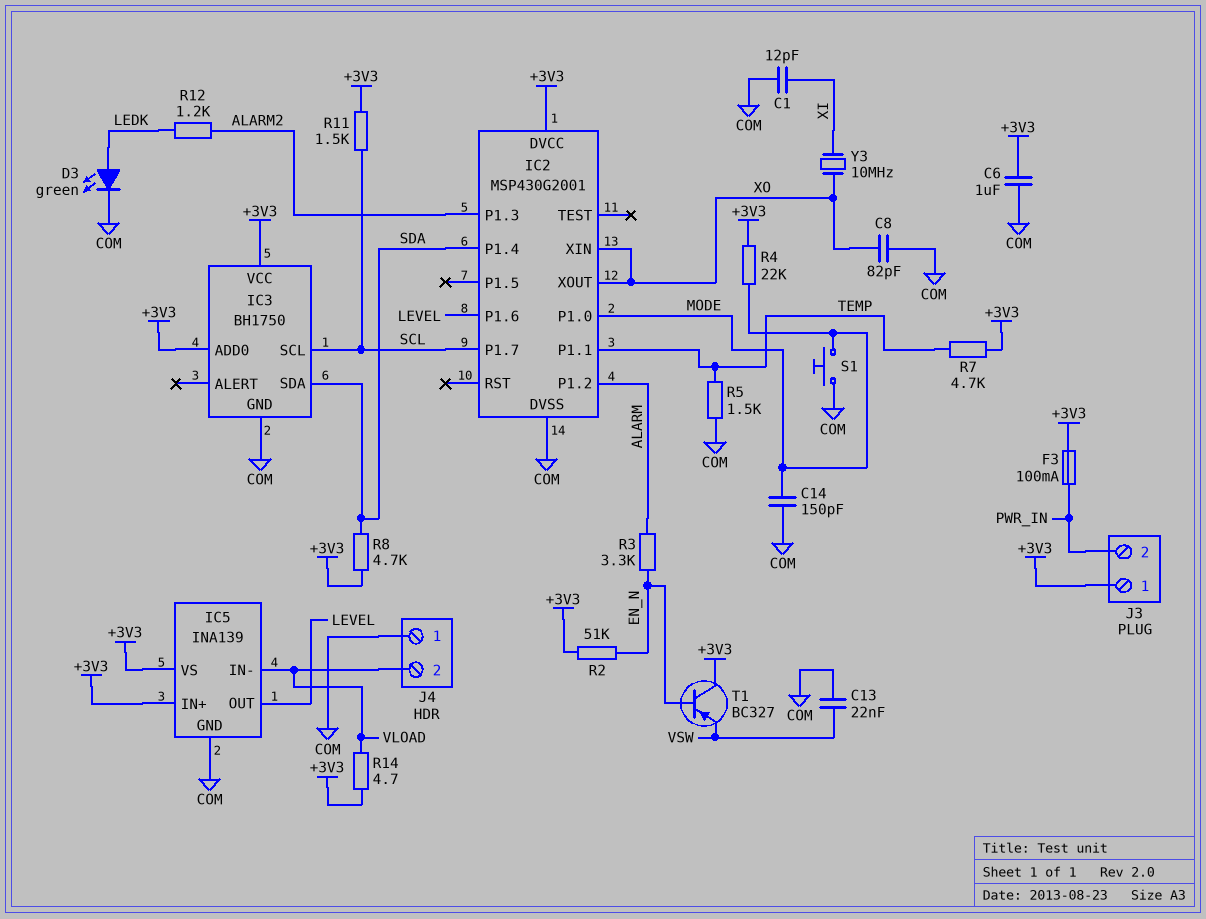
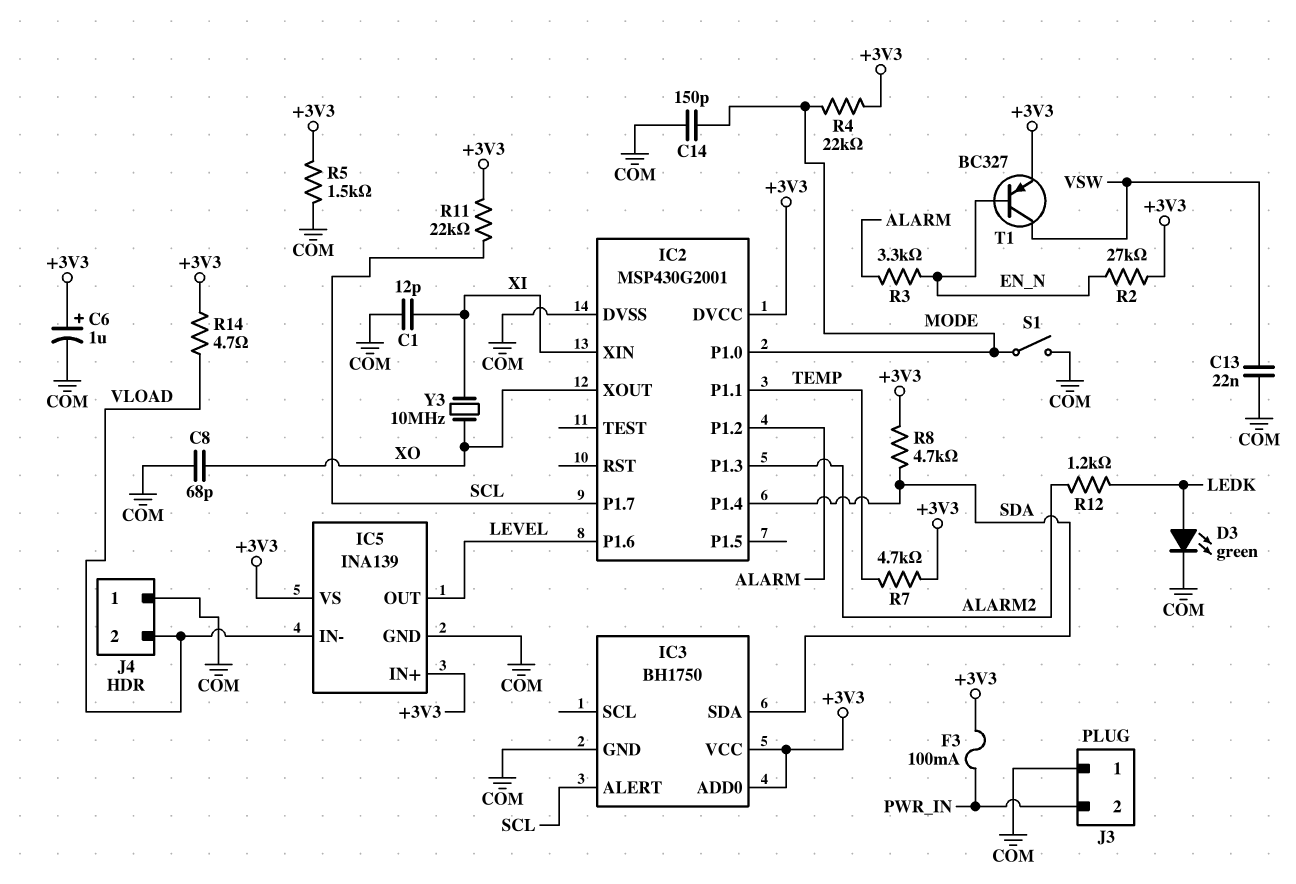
C6: 1uF (+3V3, COM) -> 1uF (plus +3V3, minus COM)
C8: 82pF (COM, XO) -> 68pF (COM, XO)
IC2 pin XIN: XO -> XI
IC3 pin ALERT: none -> SCL
IC3 pin SCL: SCL -> none
J3 pin 1: +3V3 -> COM
R2: 51k (+3V3, EN_N) -> 27k (+3V3, EN_N)
R5: 1.5k (COM, TEMP) -> 1.5k (+3V3, COM)
R11: 1.5k (+3V3, SCL) -> 22k (+3V3, SCL)
S1: button (COM, MODE) -> switch (COM, MODE)
T1: PNP BC327 (B EN_N, C +3V3, E VSW) -> PNP BC327 (B EN_N, C VSW, E +3V3)

